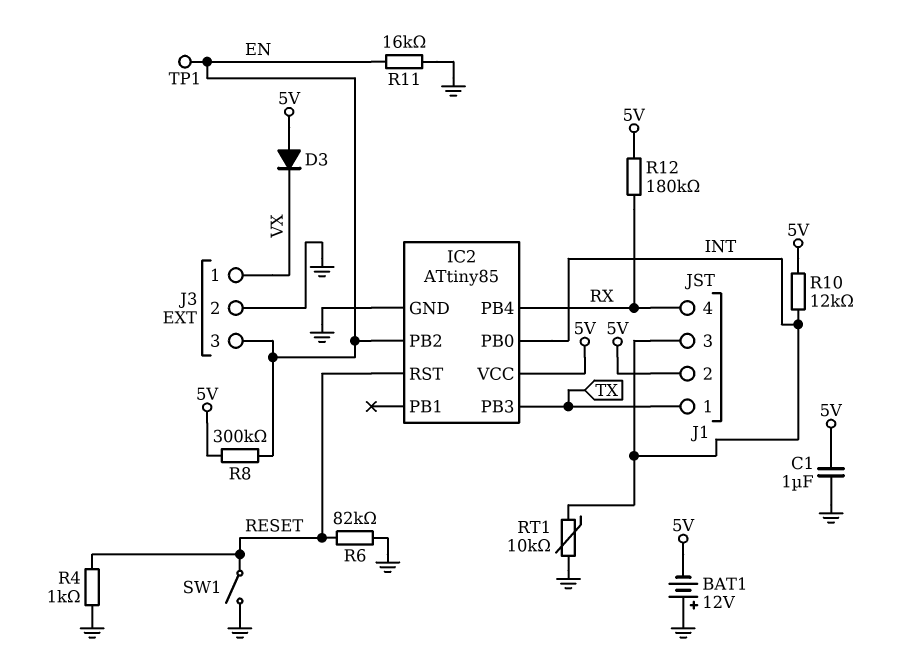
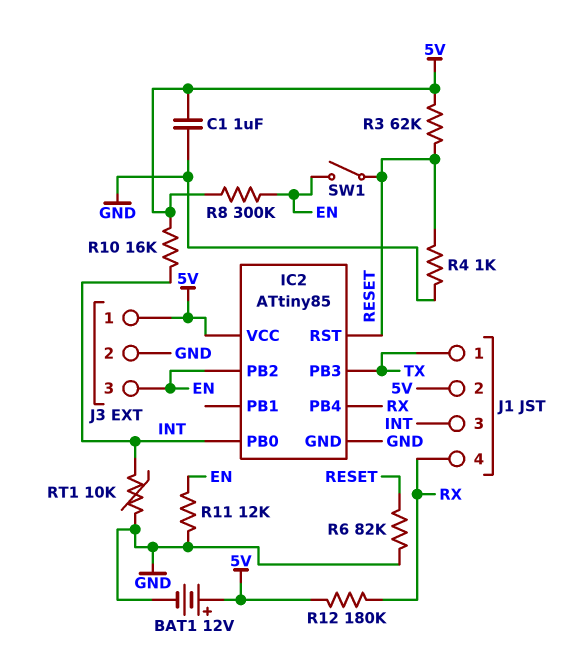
BAT1: 12V (plus GND, minus 5V) -> 12V (plus 5V, minus GND)
D3: diode (A 5V, K VX) -> none
J3 pin 1: VX -> 5V
R3: none -> 62k (5V, RESET)
R10: 12k (5V, INT) -> 16k (5V, INT)
R11: 16k (EN, GND) -> 12k (EN, GND)
SW1: switch (GND, RESET) -> switch (EN, RESET)
TP1: test point (EN) -> none

